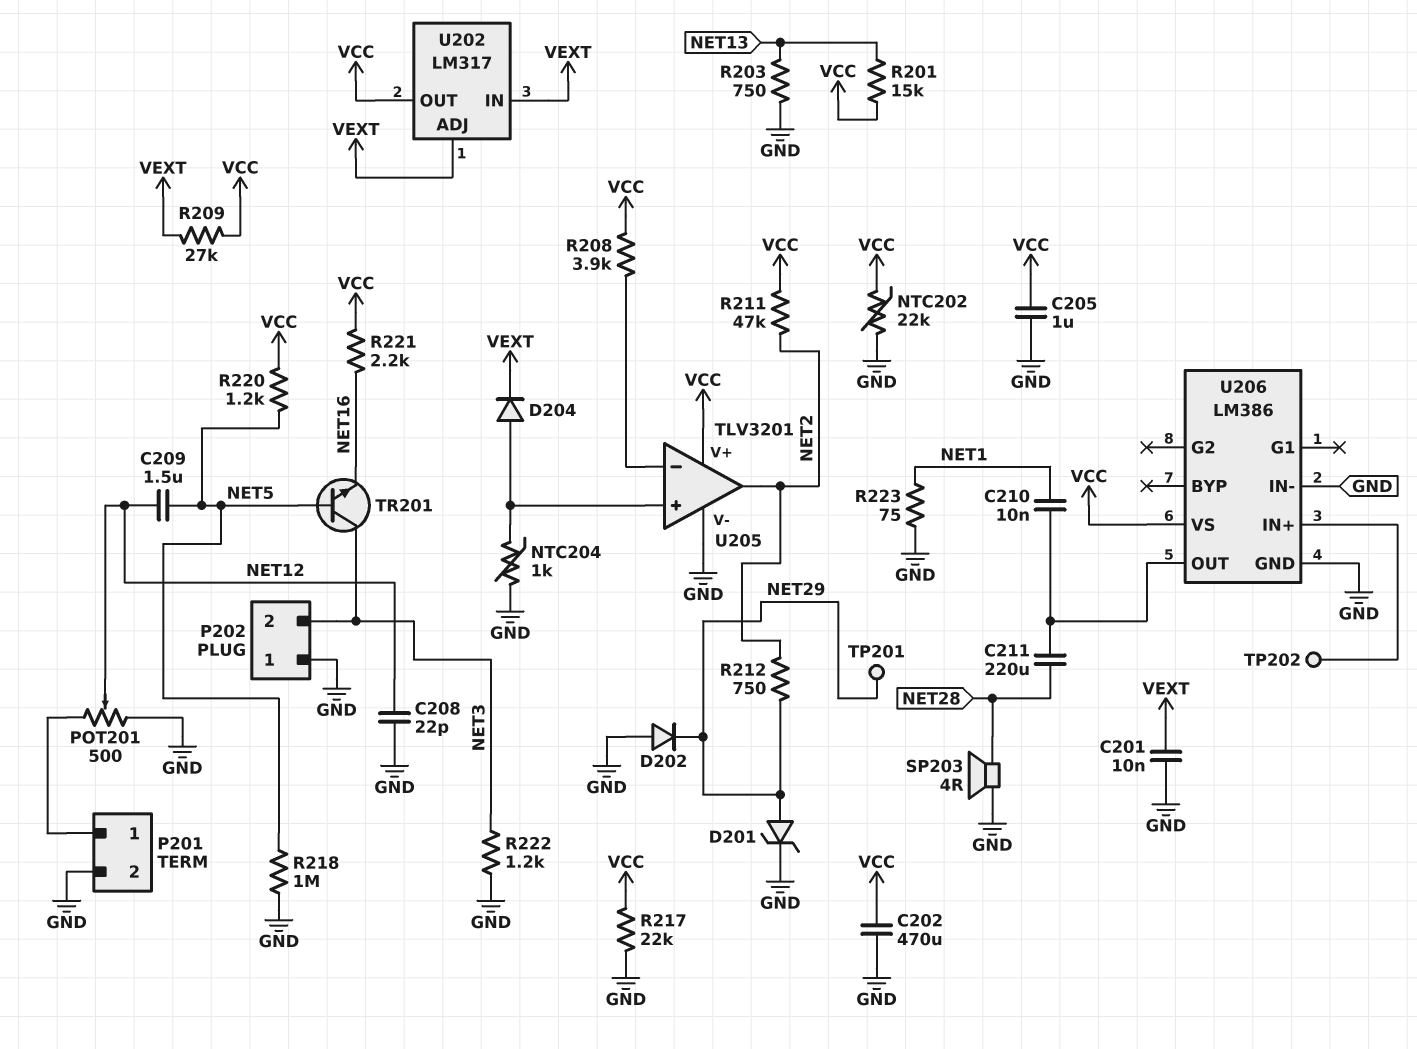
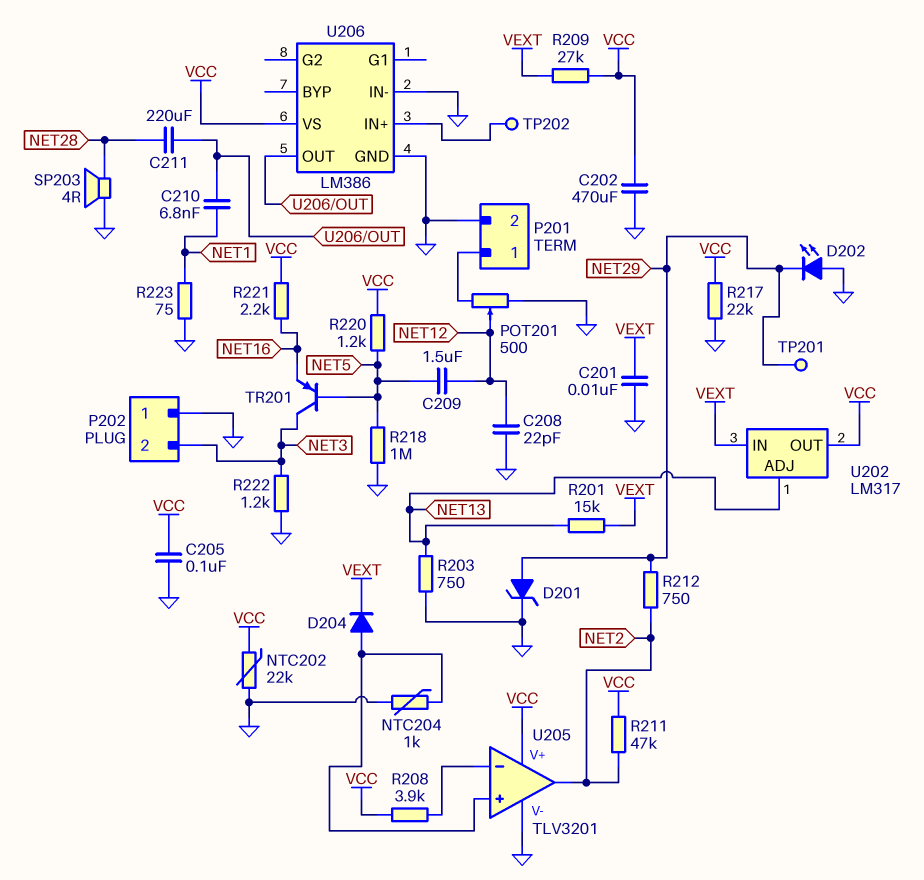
C205: 1uF (GND, VCC) -> 100nF (GND, VCC)
C210: 10nF (NET1, U206/OUT) -> 6.8nF (NET1, U206/OUT)
D202: diode (A GND, K NET29) -> LED (A GND, K NET29)
R201: 15k (NET13, VCC) -> 15k (NET13, VEXT)
TR201: NPN (B NET5, C NET3, E NET16) -> PNP (B NET5, C NET3, E NET16)
U202 pin ADJ: VEXT -> NET13

